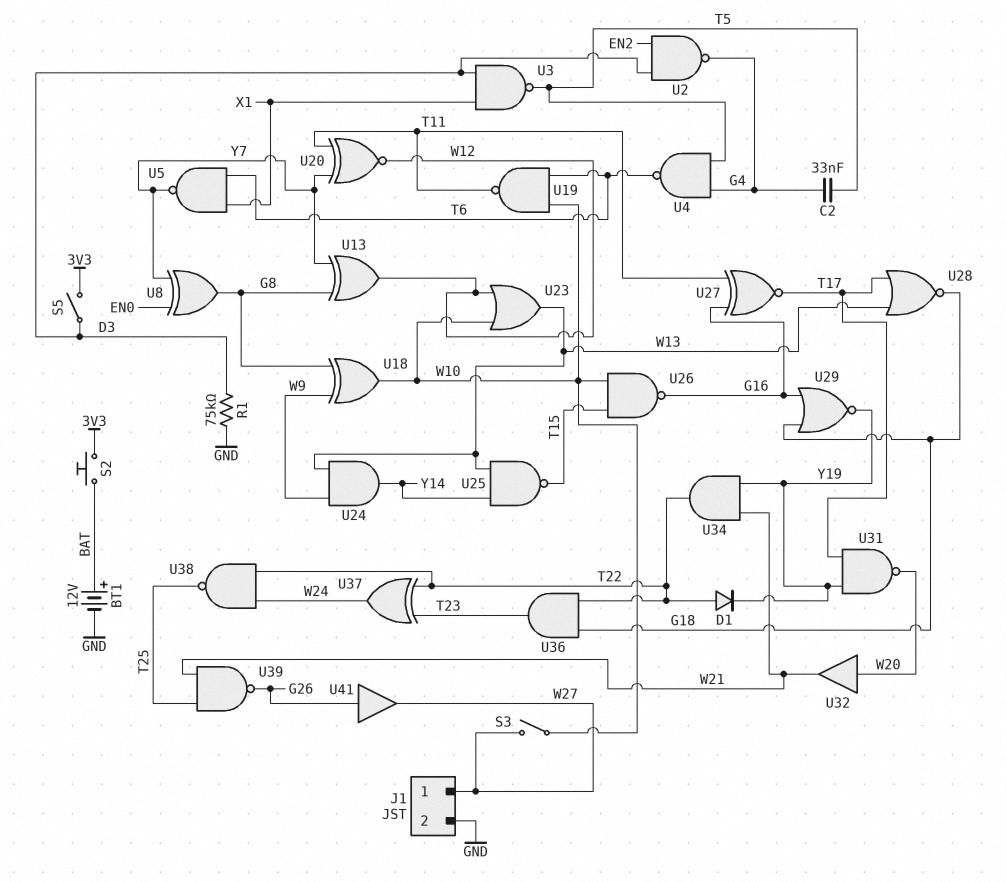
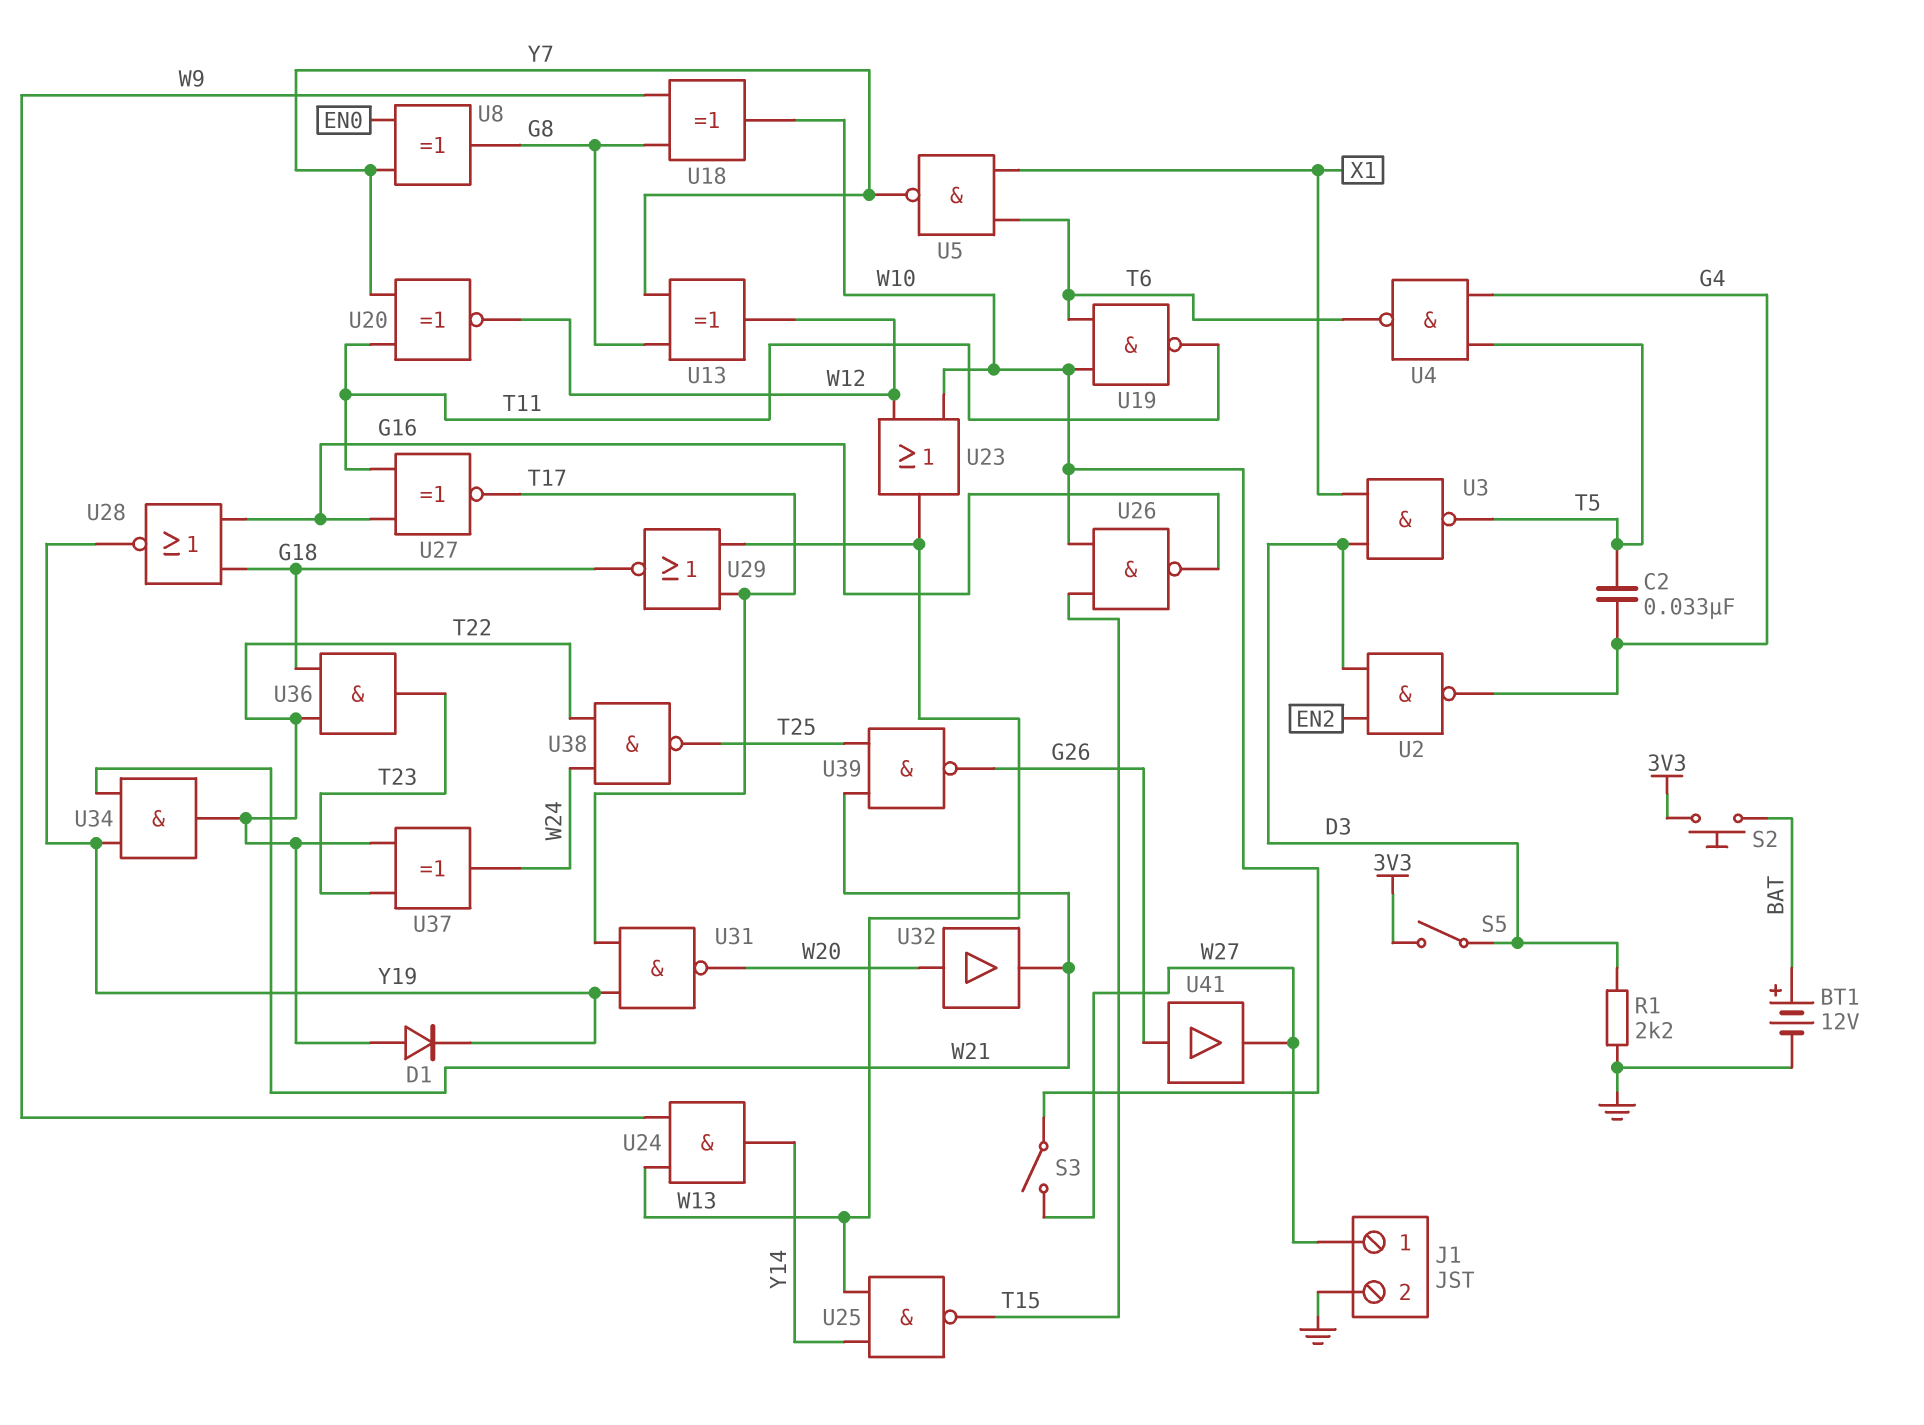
R1: 75k (D3, GND) -> 2.2k (D3, GND)
U28: NOR (in T17, in W13, out G18) -> NOR (in G16, in G18, out Y19)
U29: NOR (in G16, in G18, out Y19) -> NOR (in T17, in W13, out G18)

